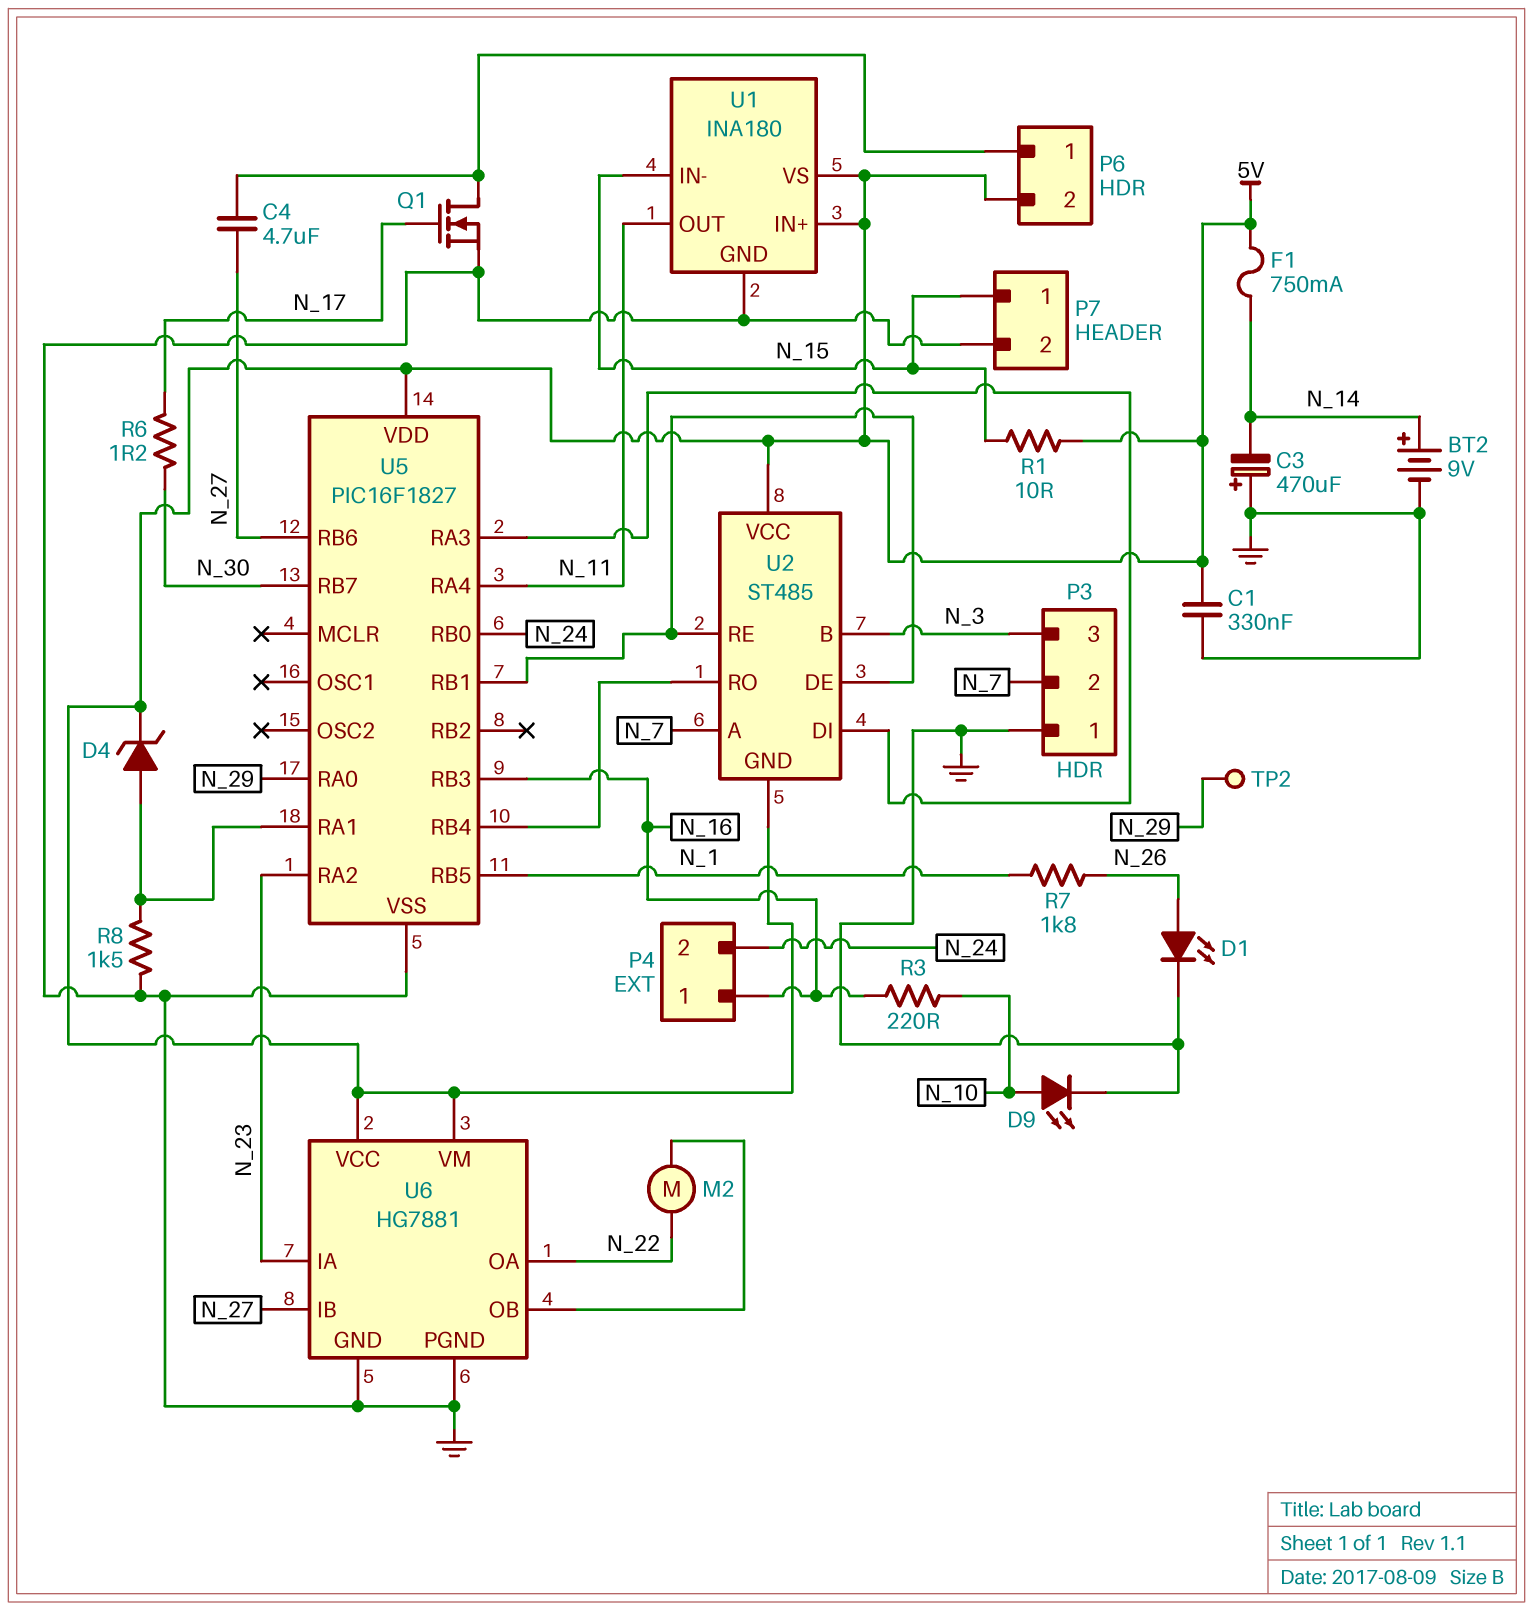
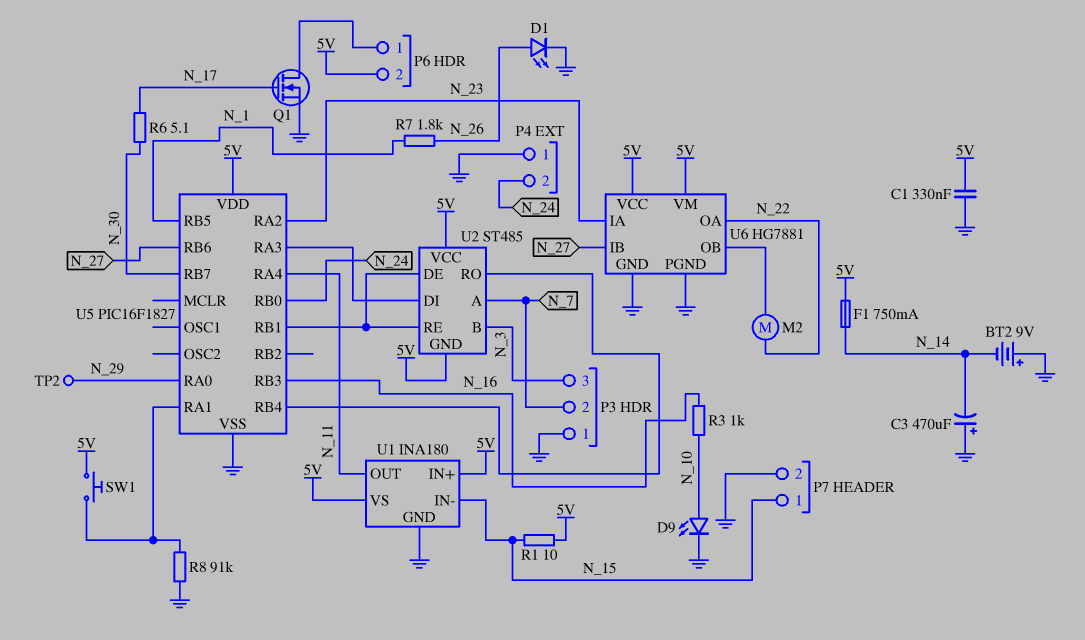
BT2: 9V (plus N_14, minus GND) -> 9V (plus GND, minus N_14)
C4: 4.7uF (N_27, P6/1) -> none
D4: zener (A U5/RA1, K 5V) -> none
P4 pin 1: N_16 -> GND
R3: 220 (N_10, N_16) -> 1k (N_10, N_16)
R6: 1.2 (N_17, N_30) -> 5.1 (N_17, N_30)
R8: 1.5k (GND, U5/RA1) -> 91k (GND, U5/RA1)
SW1: none -> button (5V, U5/RA1)

